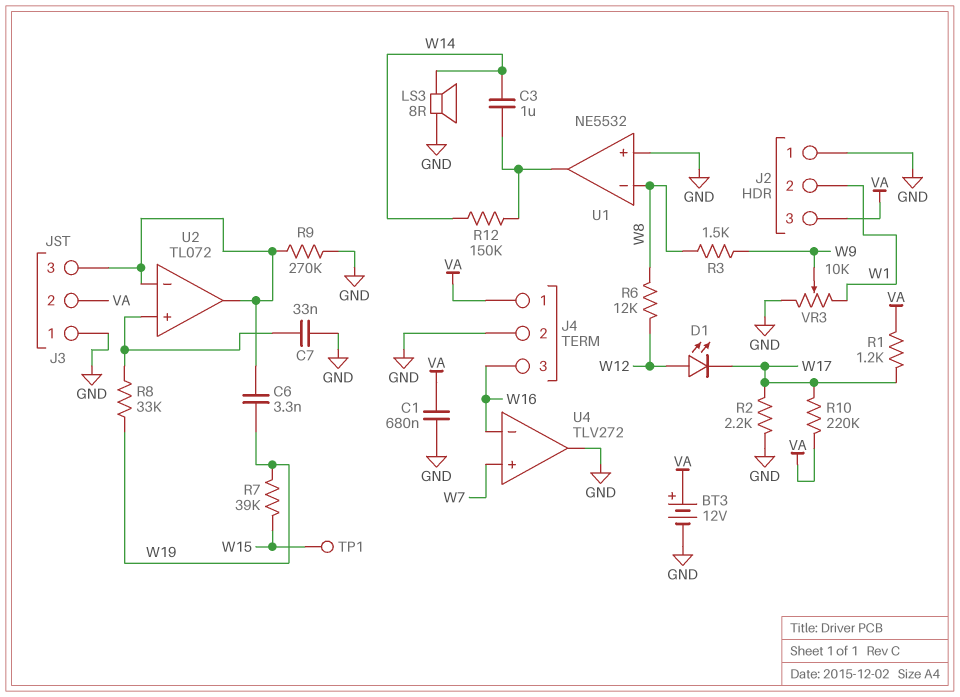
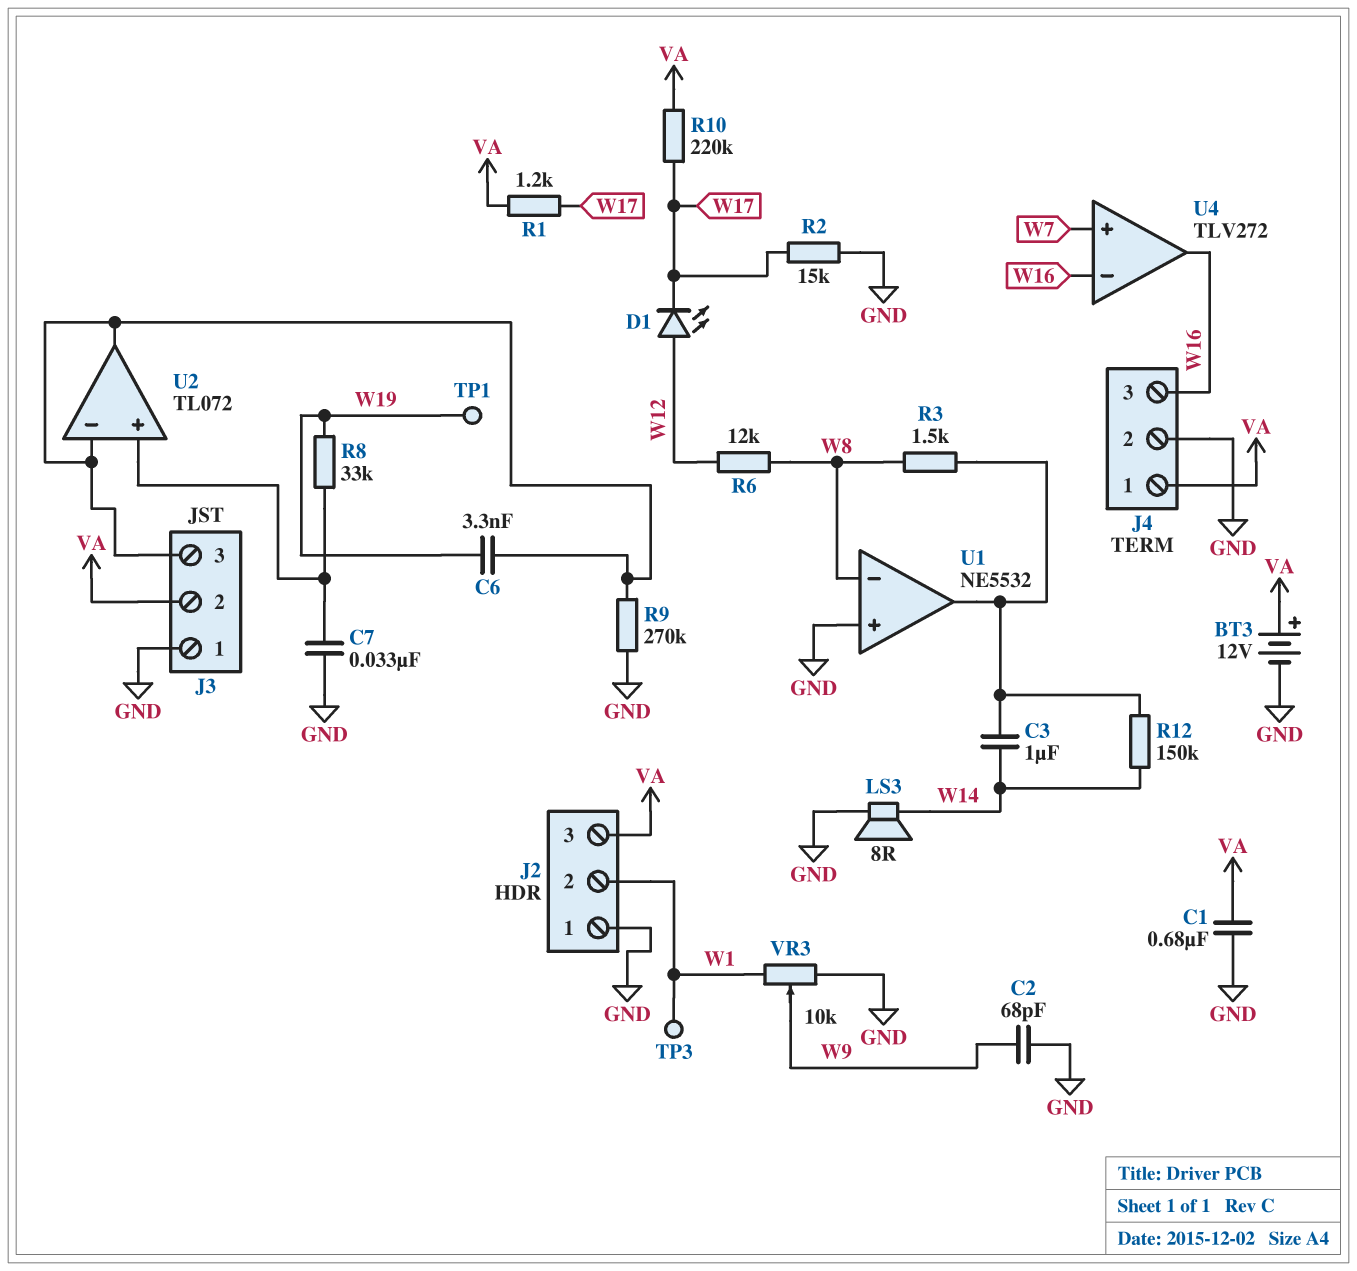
C2: none -> 68pF (GND, W9)
R2: 2.2k (GND, W17) -> 15k (GND, W17)
R3: 1.5k (W8, W9) -> 1.5k (U1/out, W8)
R7: 39k (W15, W19) -> none
TP1: test point (W15) -> test point (W19)
TP3: none -> test point (W1)
U4 pin out: GND -> W16

